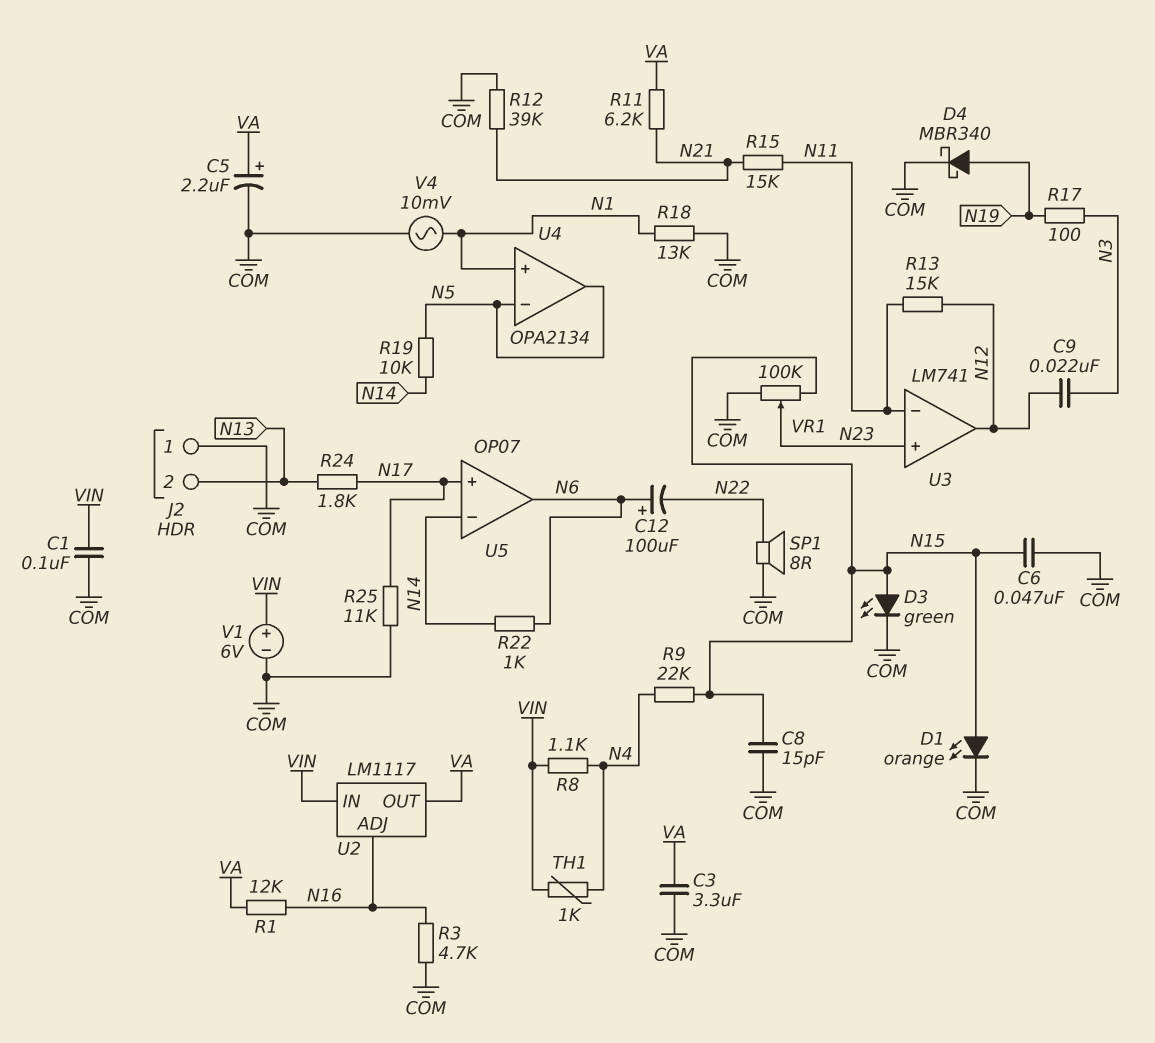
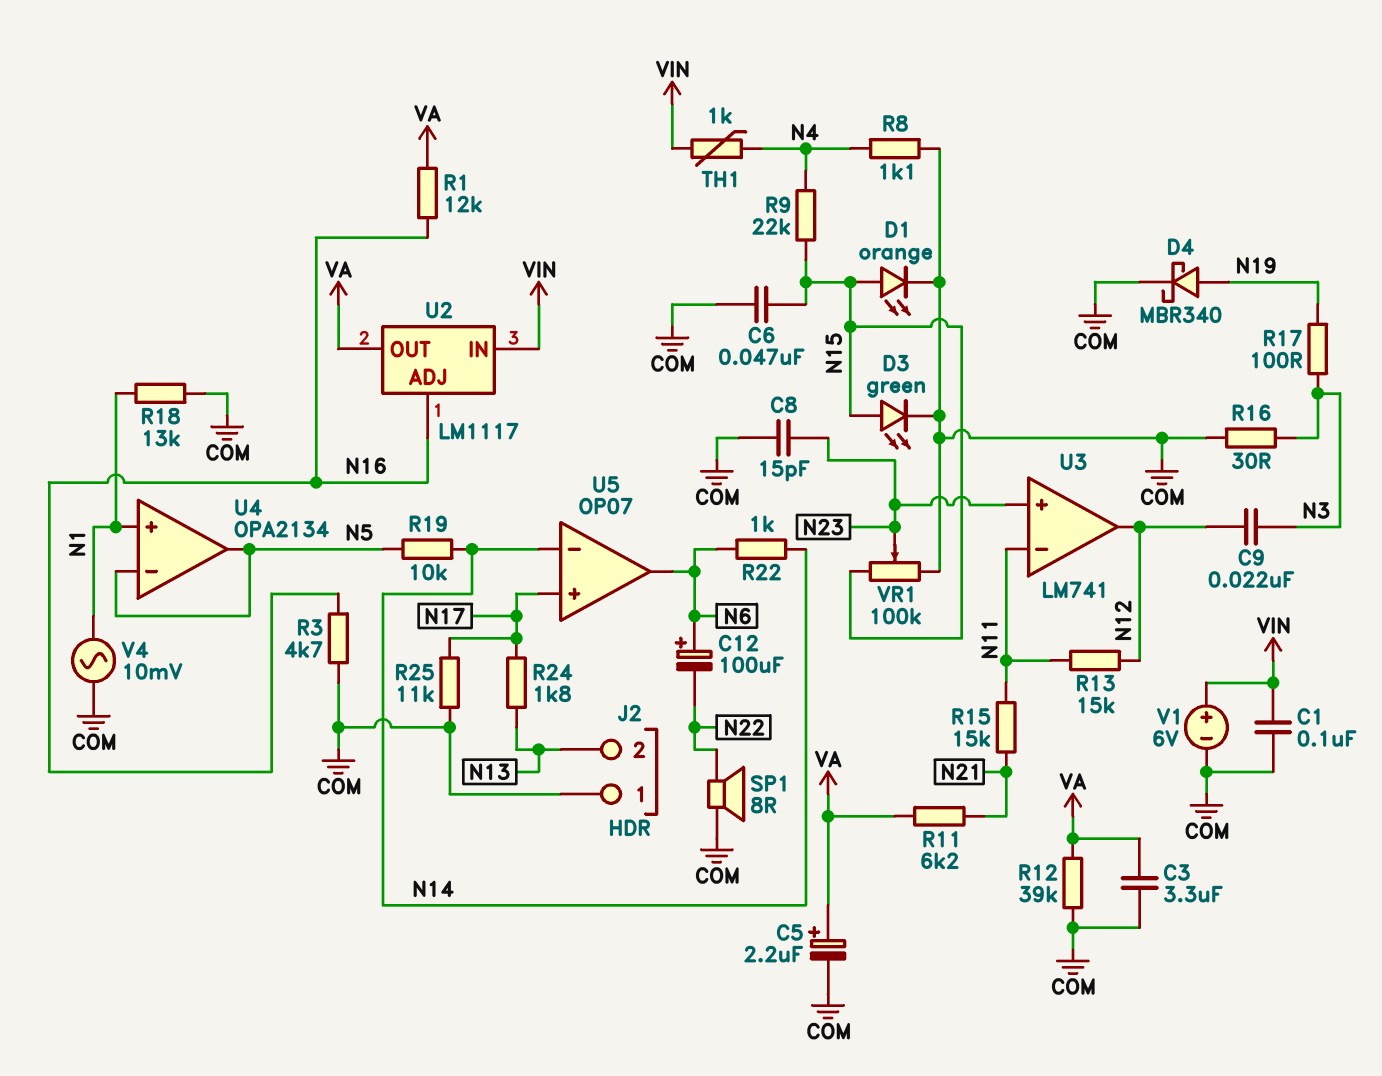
C8: 15pF (COM, N15) -> 15pF (COM, N23)
R8: 1.1k (N4, VIN) -> 1.1k (COM, N4)
R12: 39k (COM, N21) -> 39k (COM, VA)
R16: none -> 30 (COM, N3)

